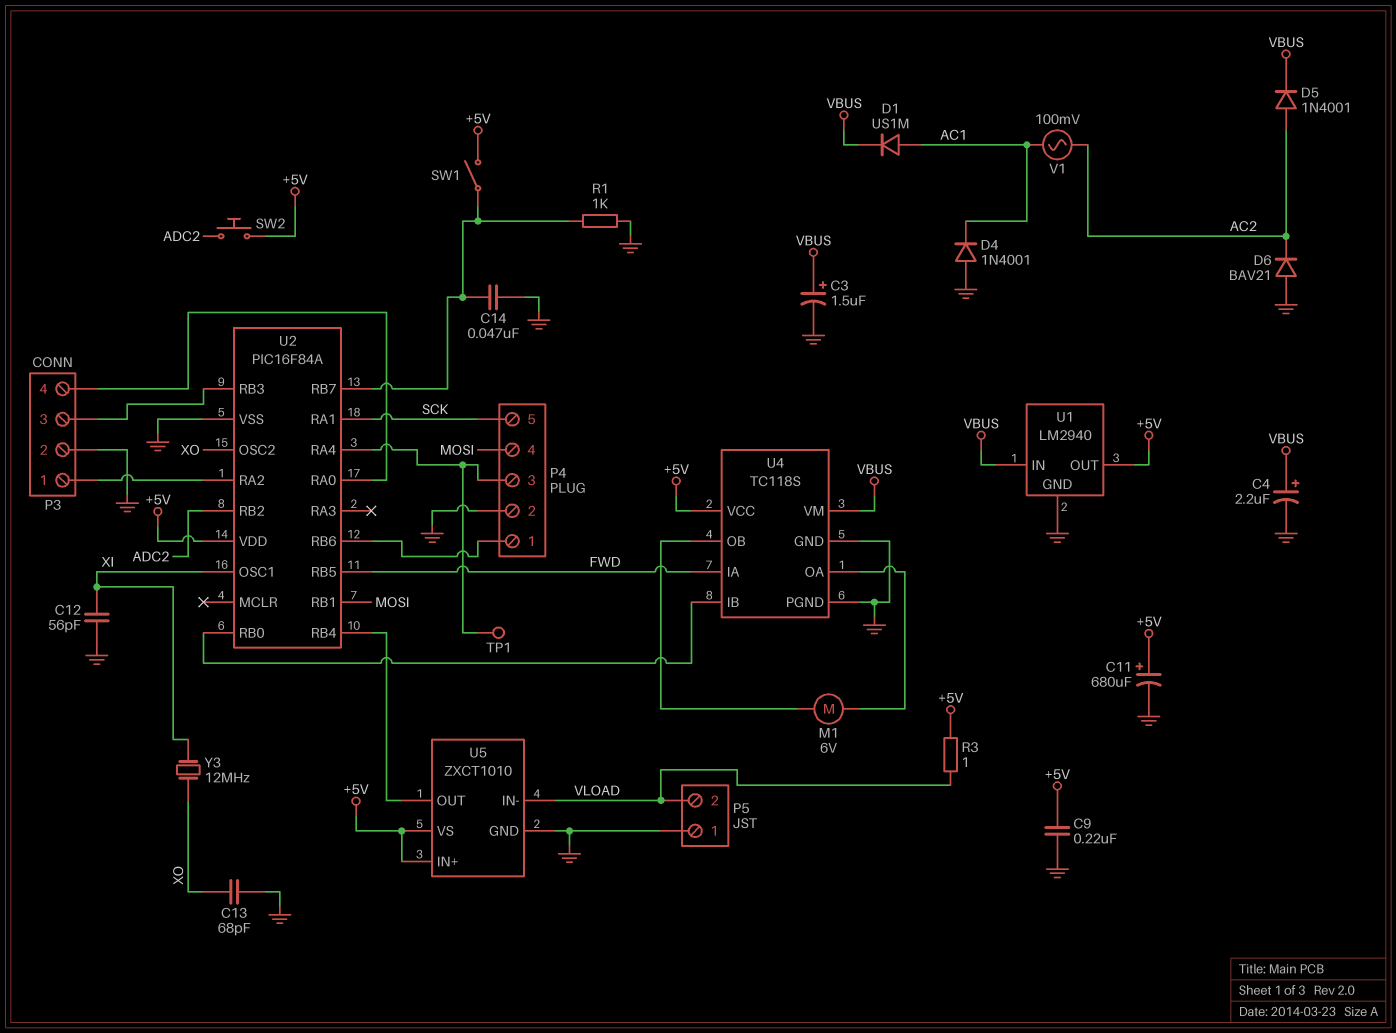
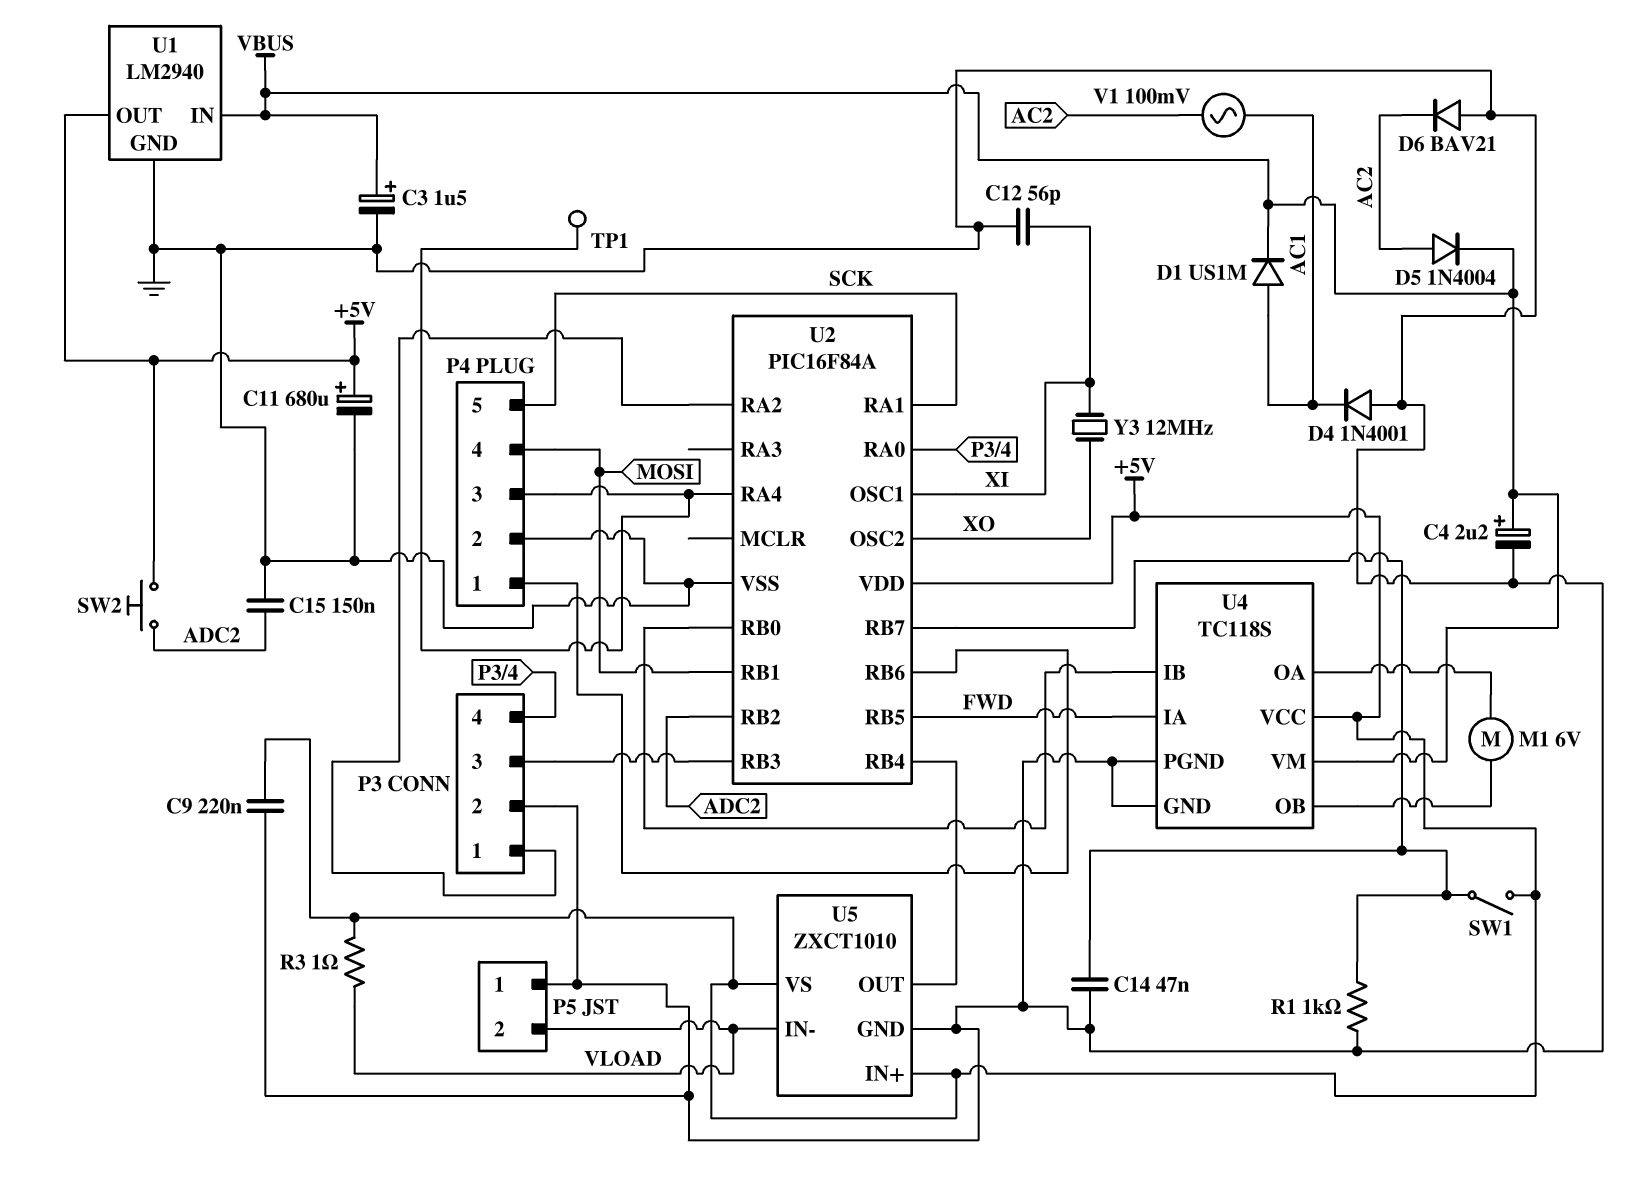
C13: 68pF (GND, XO) -> none
C15: none -> 150nF (ADC2, GND)
D5: diode 1N4001 (A AC2, K VBUS) -> diode 1N4004 (A AC2, K VBUS)

